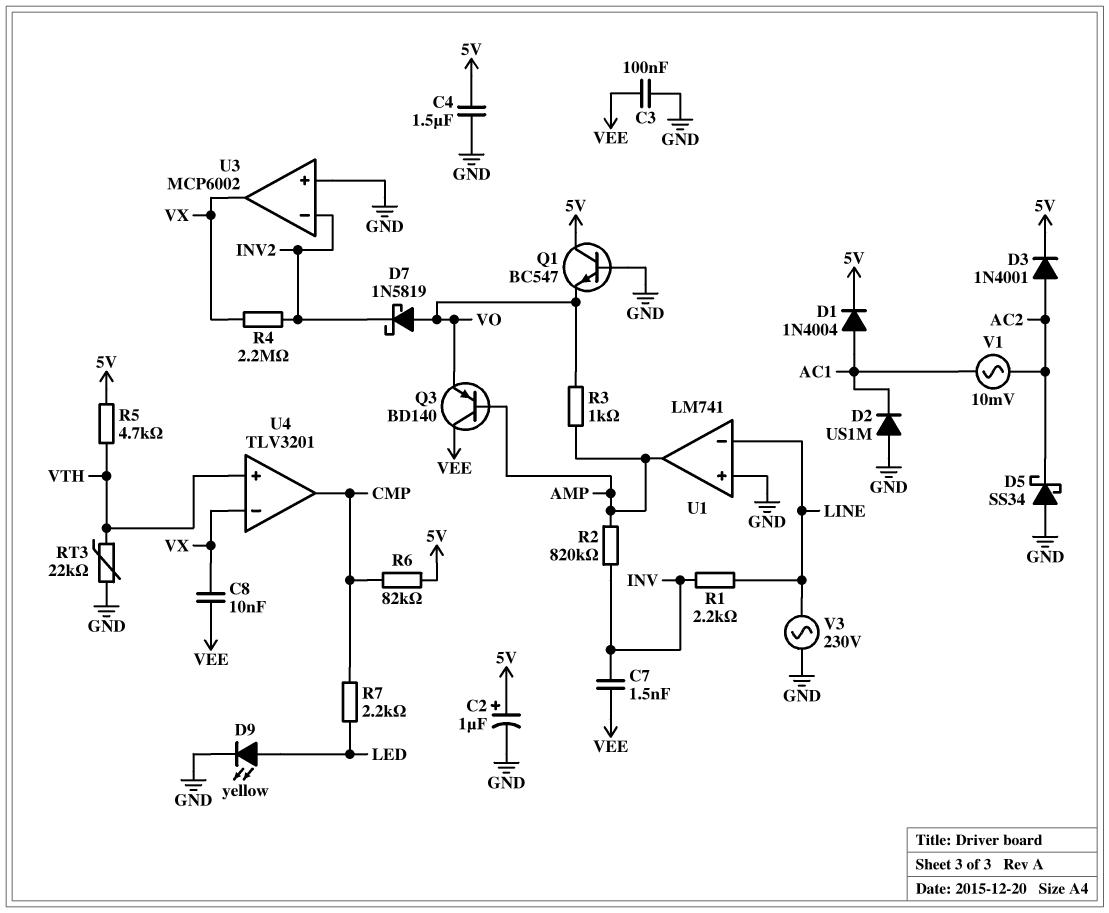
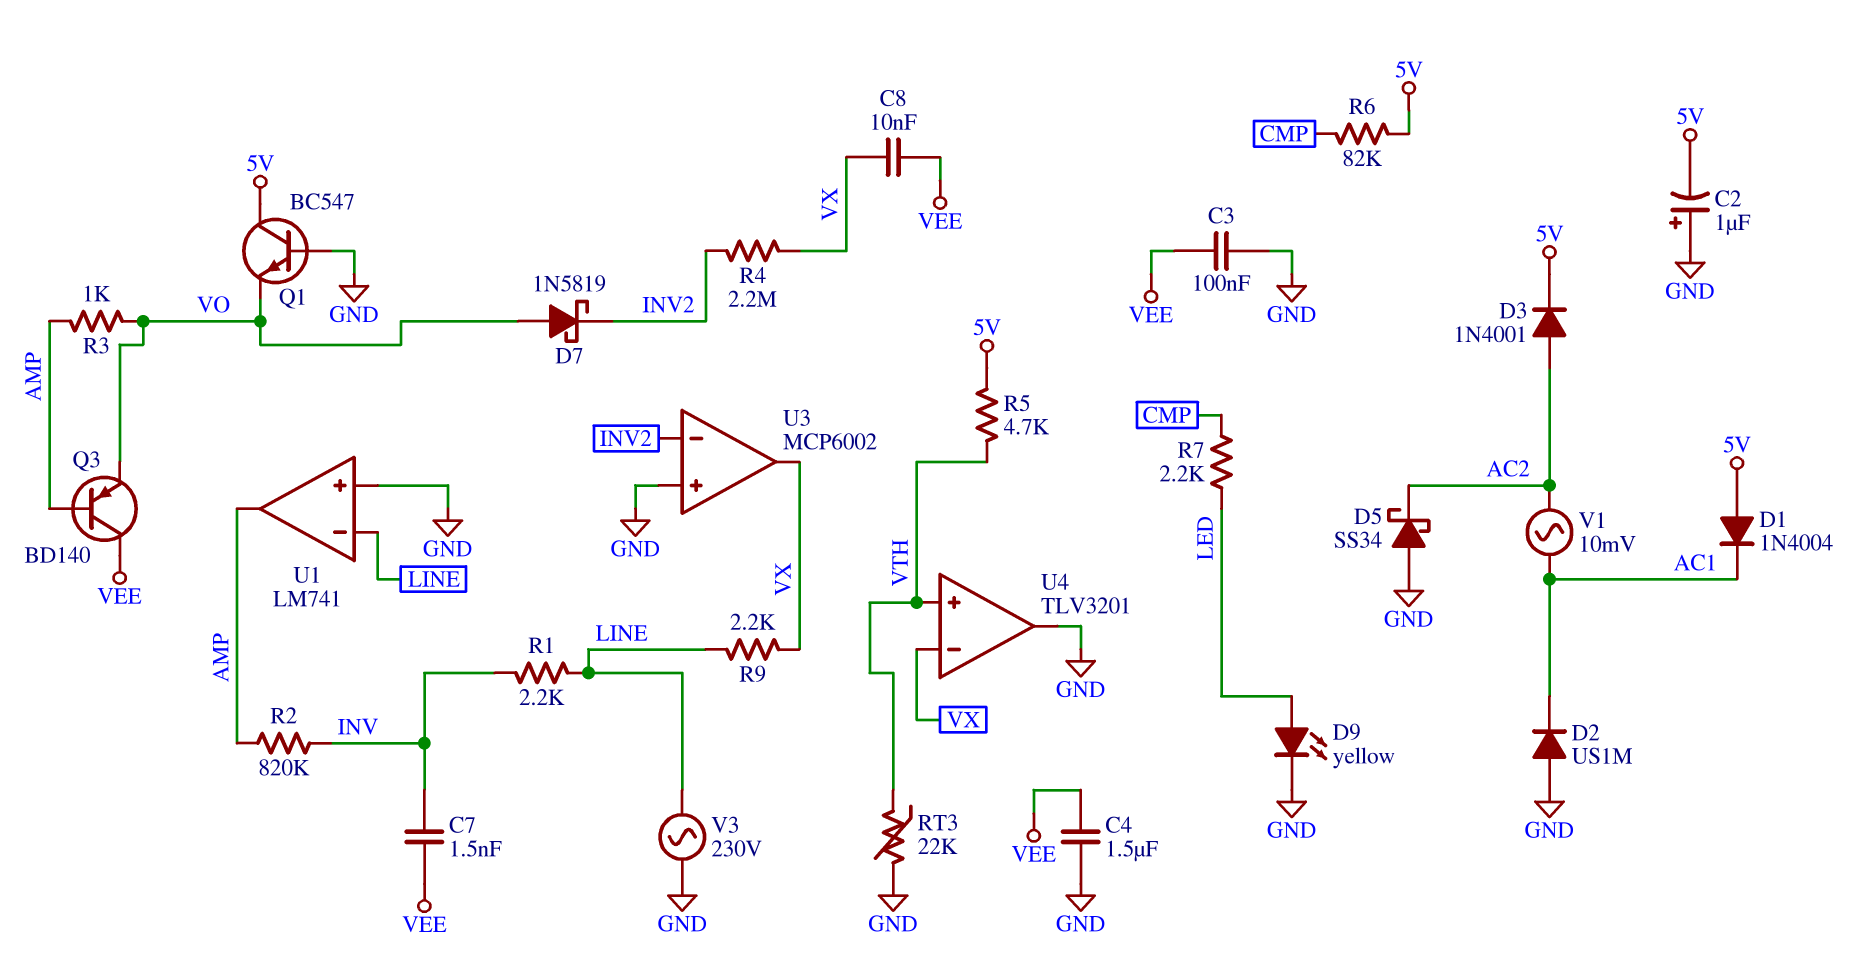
C2: 1uF (plus 5V, minus GND) -> 1uF (plus GND, minus 5V)
C4: 1.5uF (5V, GND) -> 1.5uF (GND, VEE)
D1: diode 1N4004 (A AC1, K 5V) -> diode 1N4004 (A 5V, K AC1)
R9: none -> 2.2k (LINE, VX)
U4 pin out: CMP -> GND

